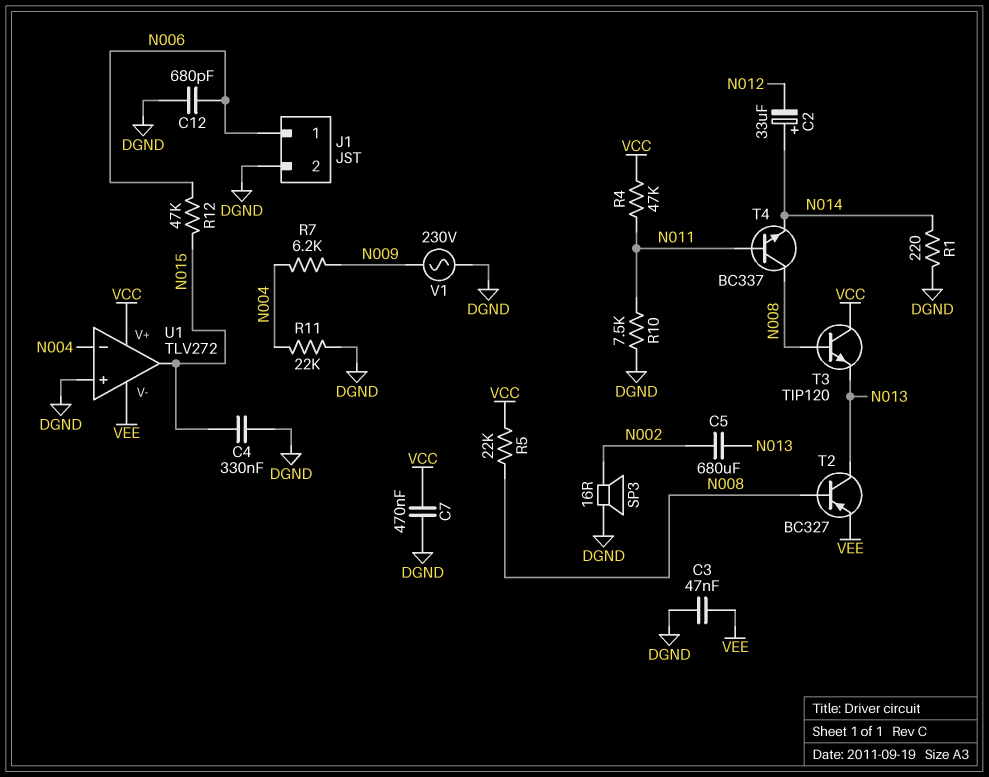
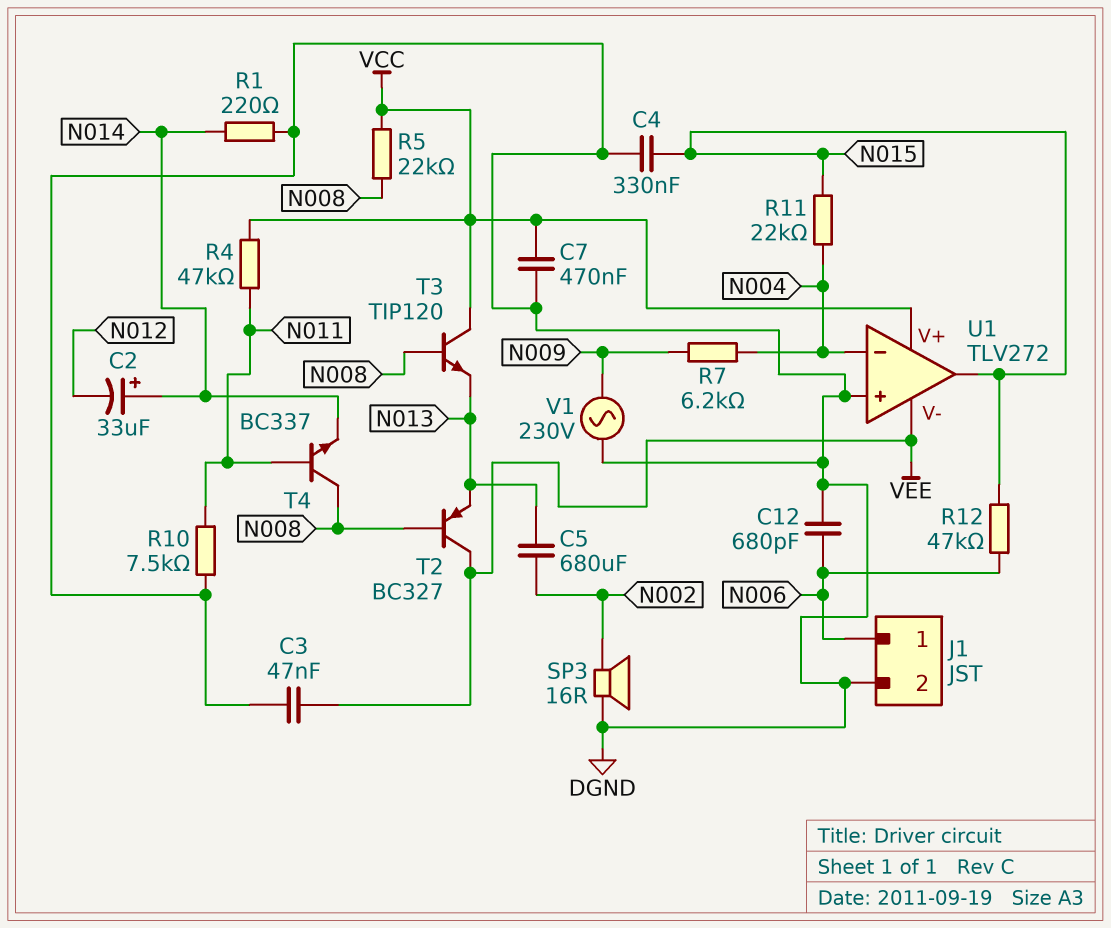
R11: 22k (DGND, N004) -> 22k (N004, N015)
T2: PNP BC327 (B N008, C N013, E VEE) -> PNP BC327 (B N008, C VEE, E N013)

